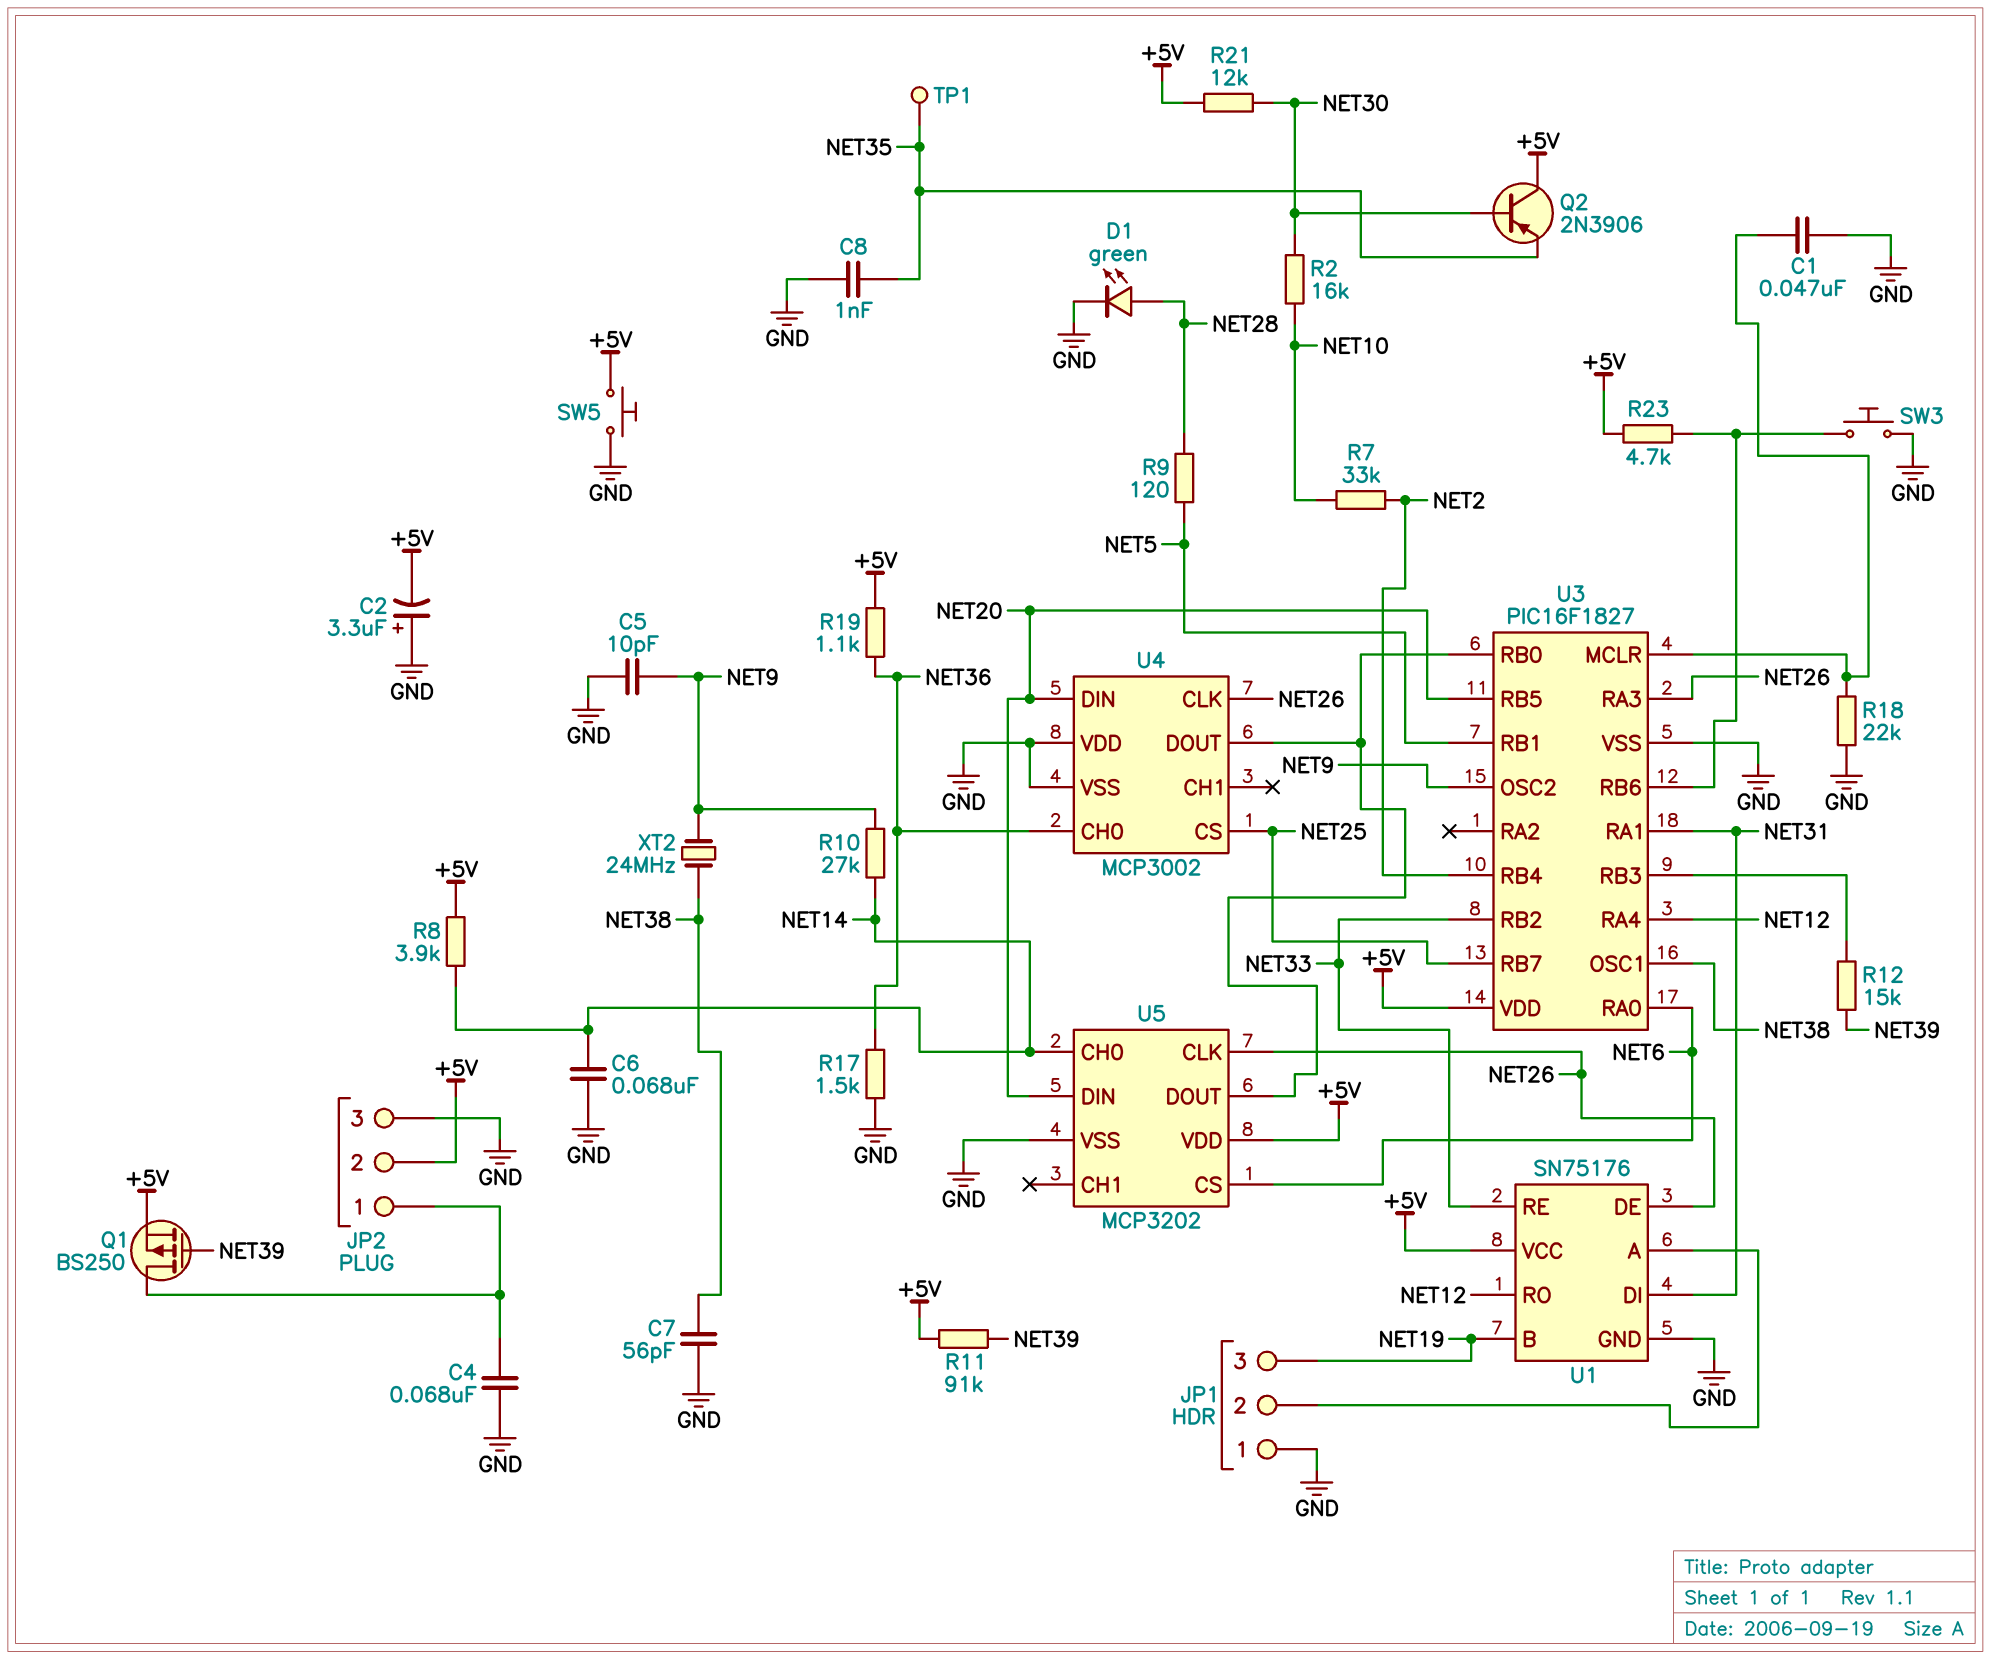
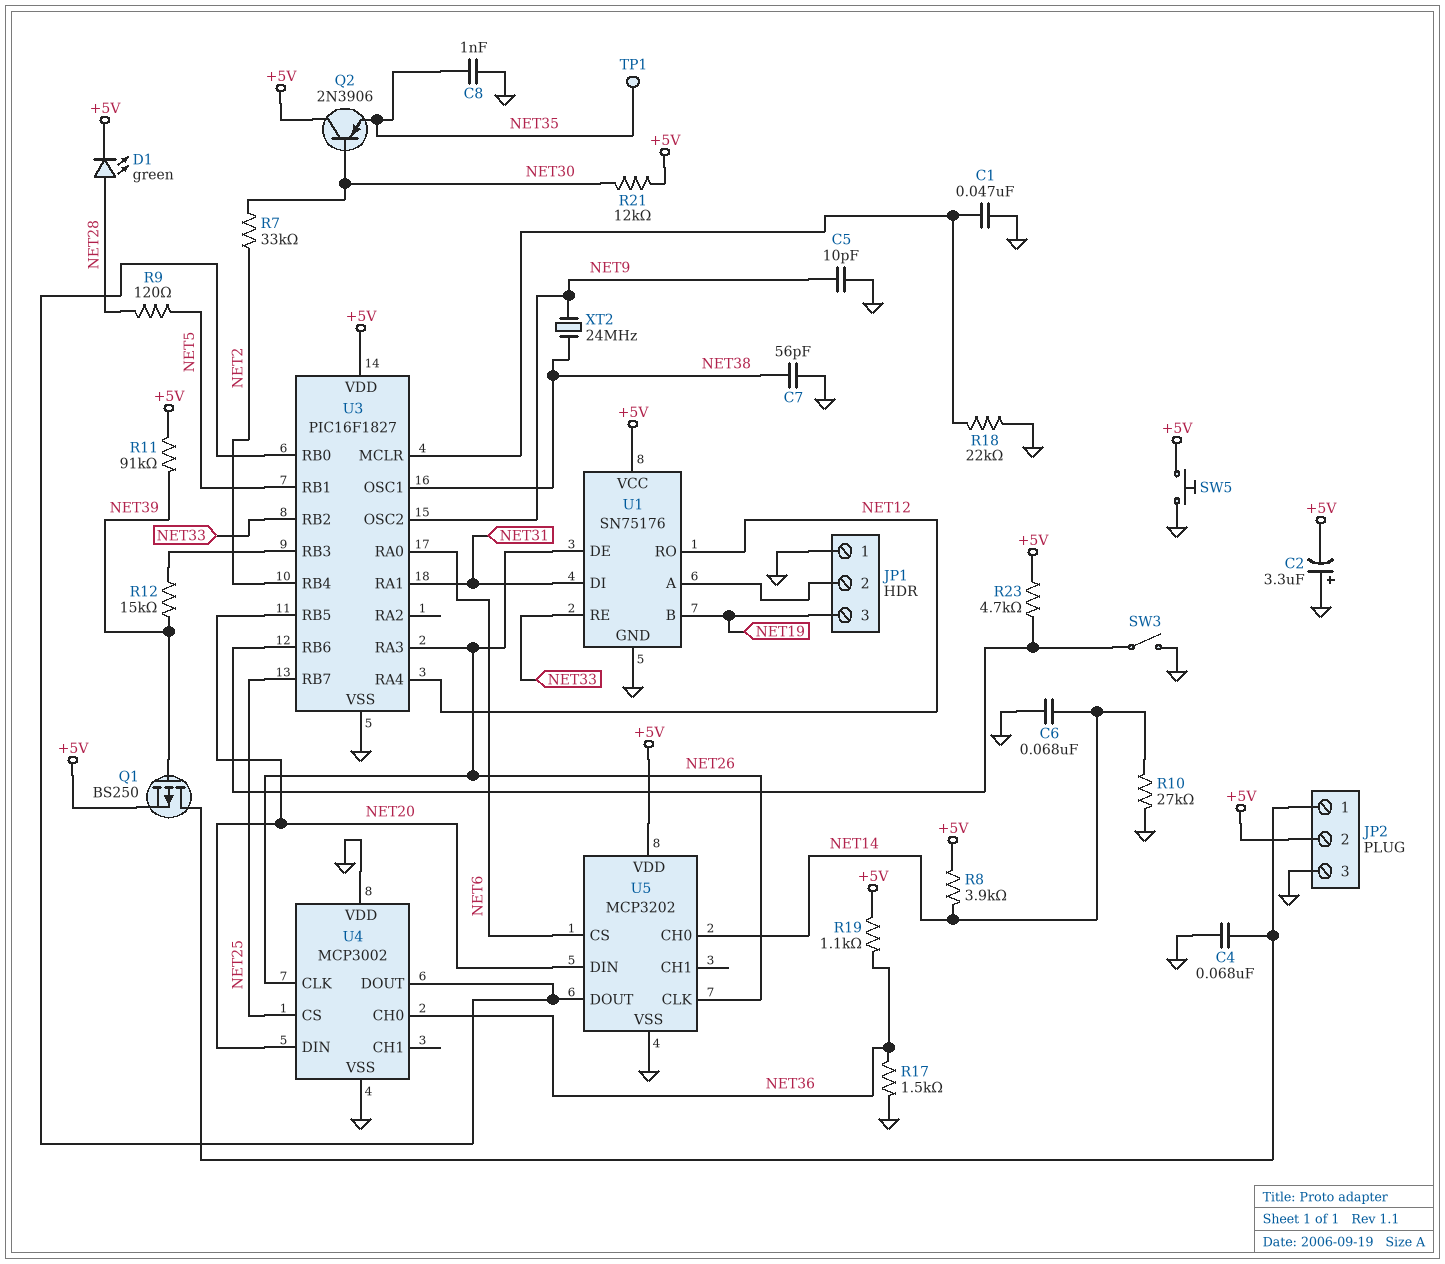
D1: LED green (A NET28, K GND) -> LED green (A NET28, K +5V)
R2: 16k (NET10, NET30) -> none
R7: 33k (NET2, NET10) -> 33k (NET2, NET30)
R10: 27k (NET9, NET14) -> 27k (GND, NET14)
SW3: button (GND, U3/RB6) -> switch (GND, U3/RB6)

